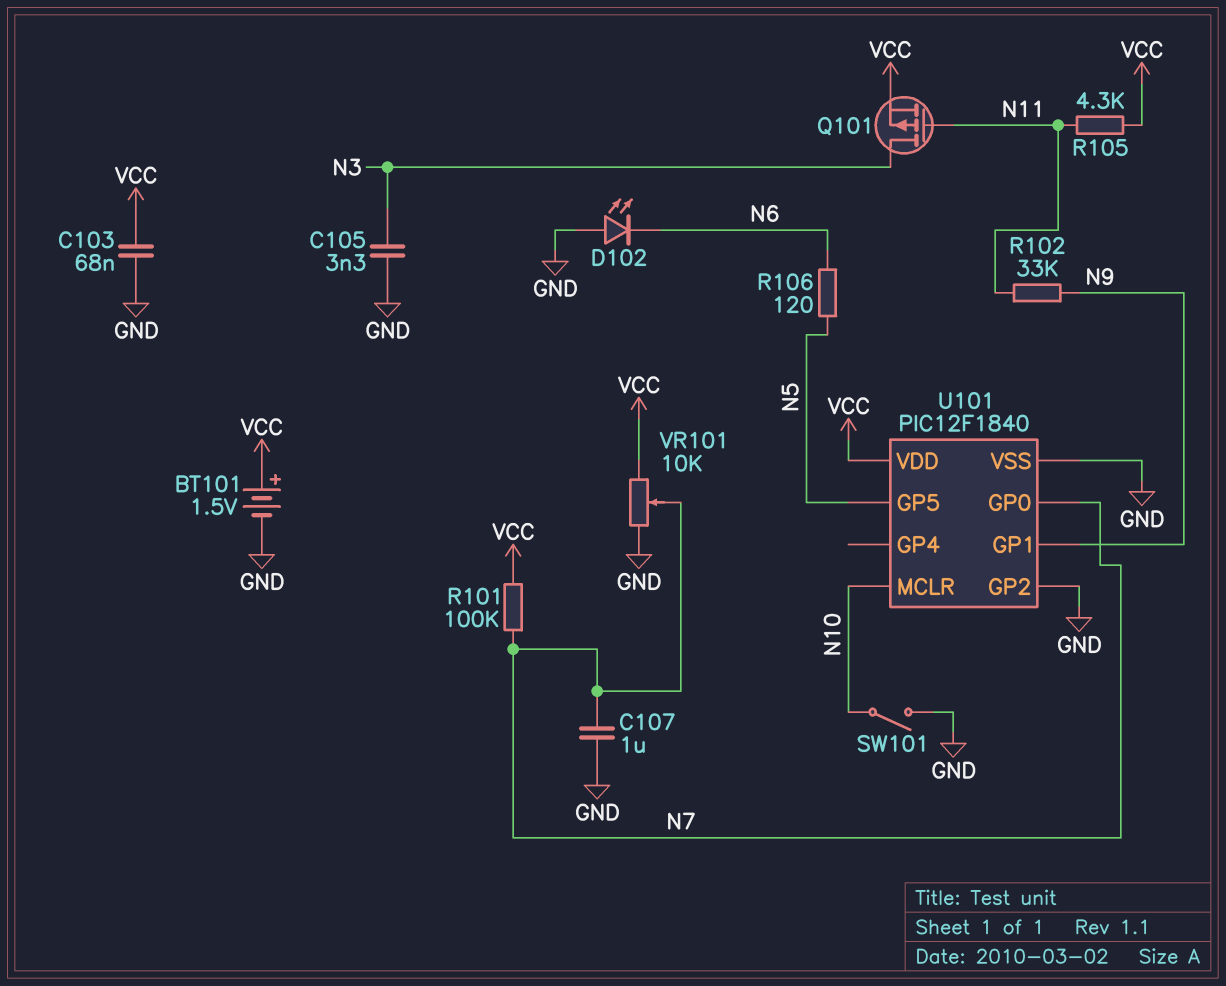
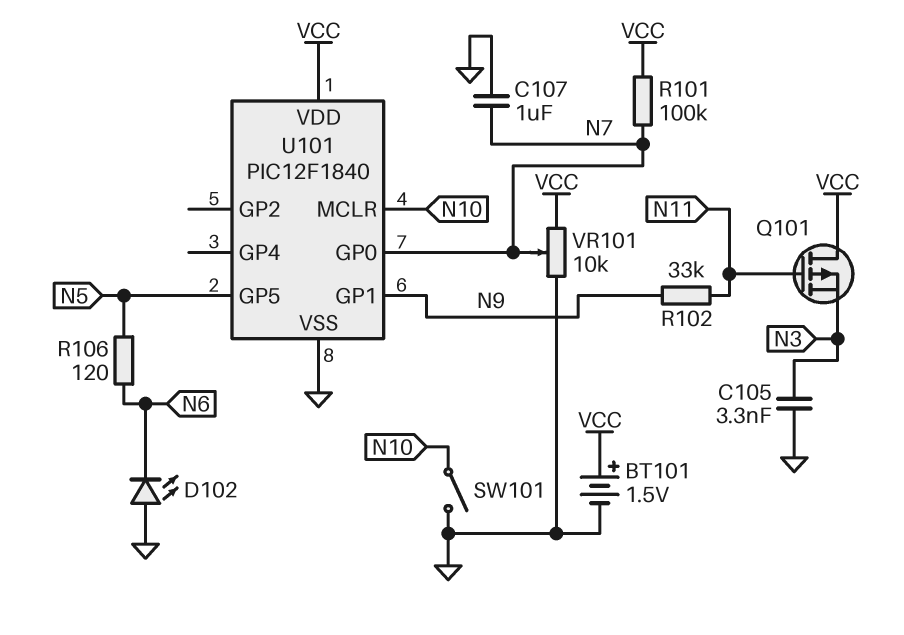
C103: 68nF (GND, VCC) -> none
Q101: PMOS (G N11, D N3, S VCC) -> PMOS (G N11, D VCC, S N3)
R105: 4.3k (N11, VCC) -> none
U101 pin GP2: GND -> none

